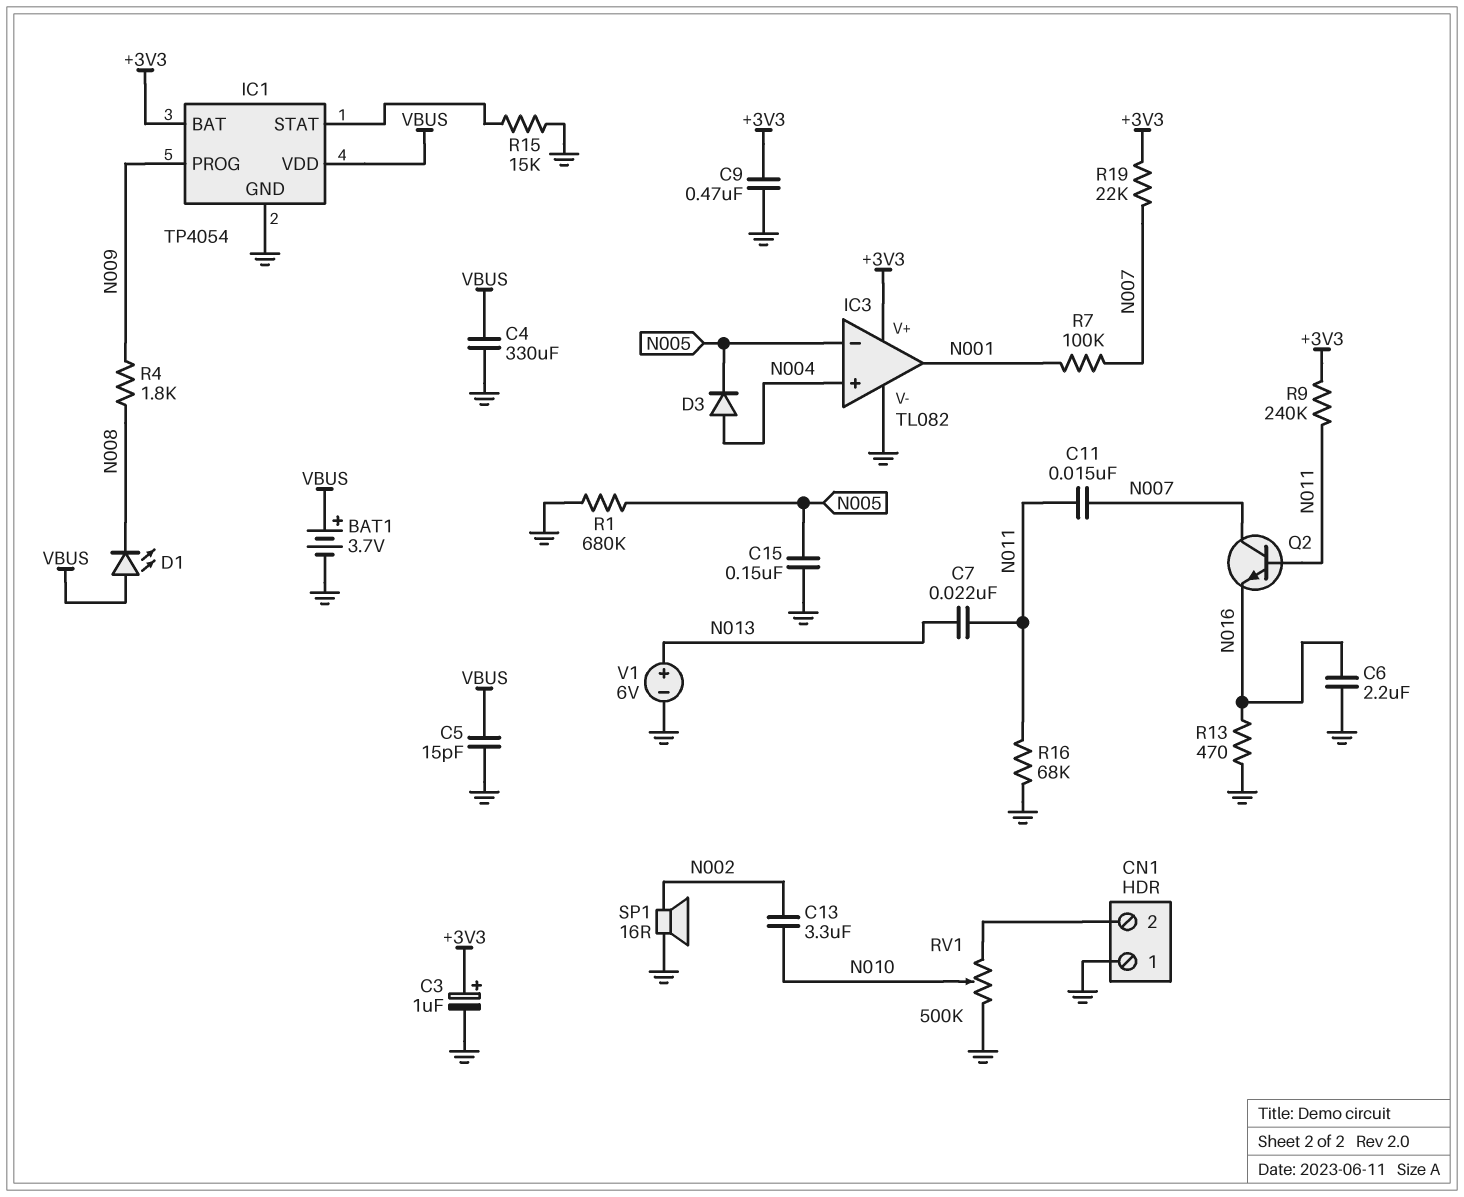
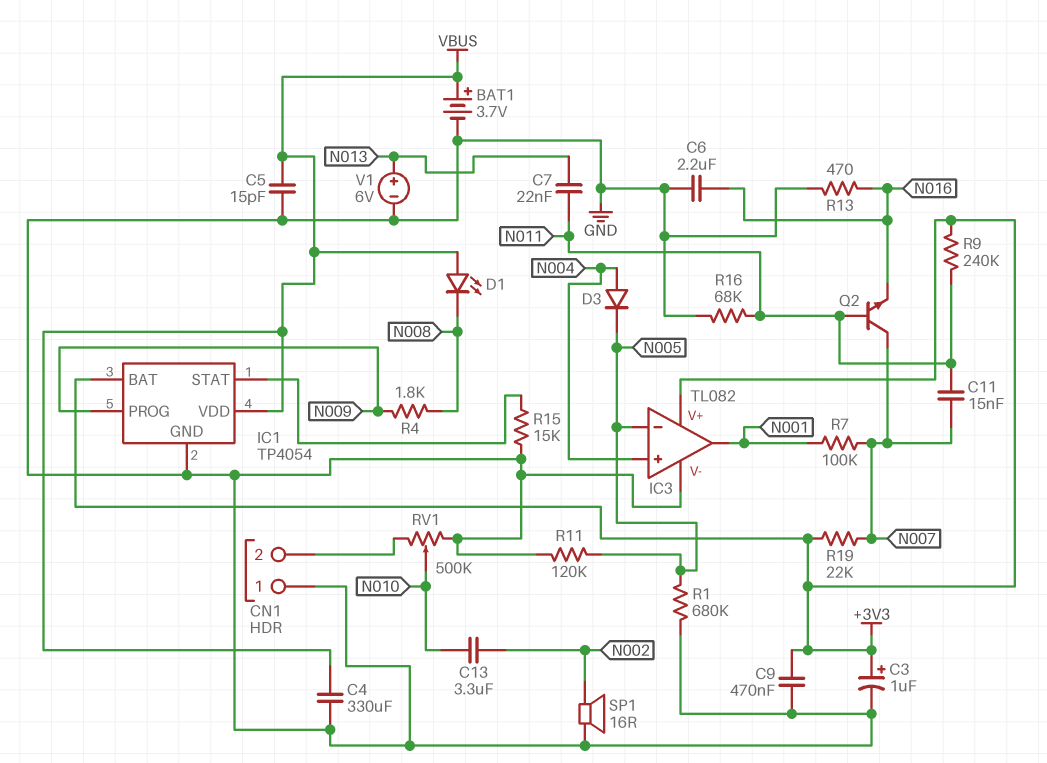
C15: 150nF (GND, N005) -> none
R11: none -> 120k (GND, N005)

